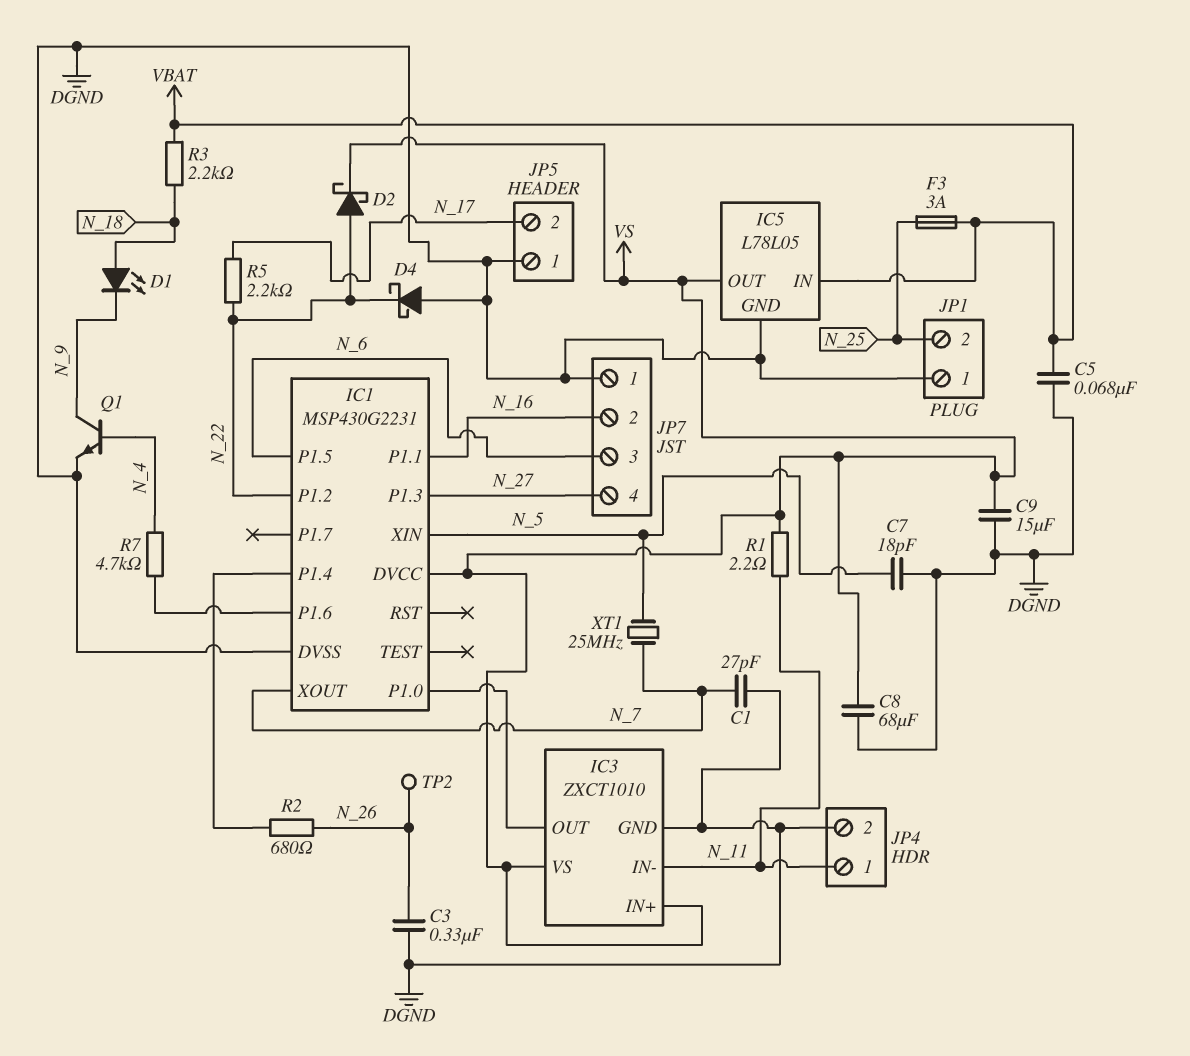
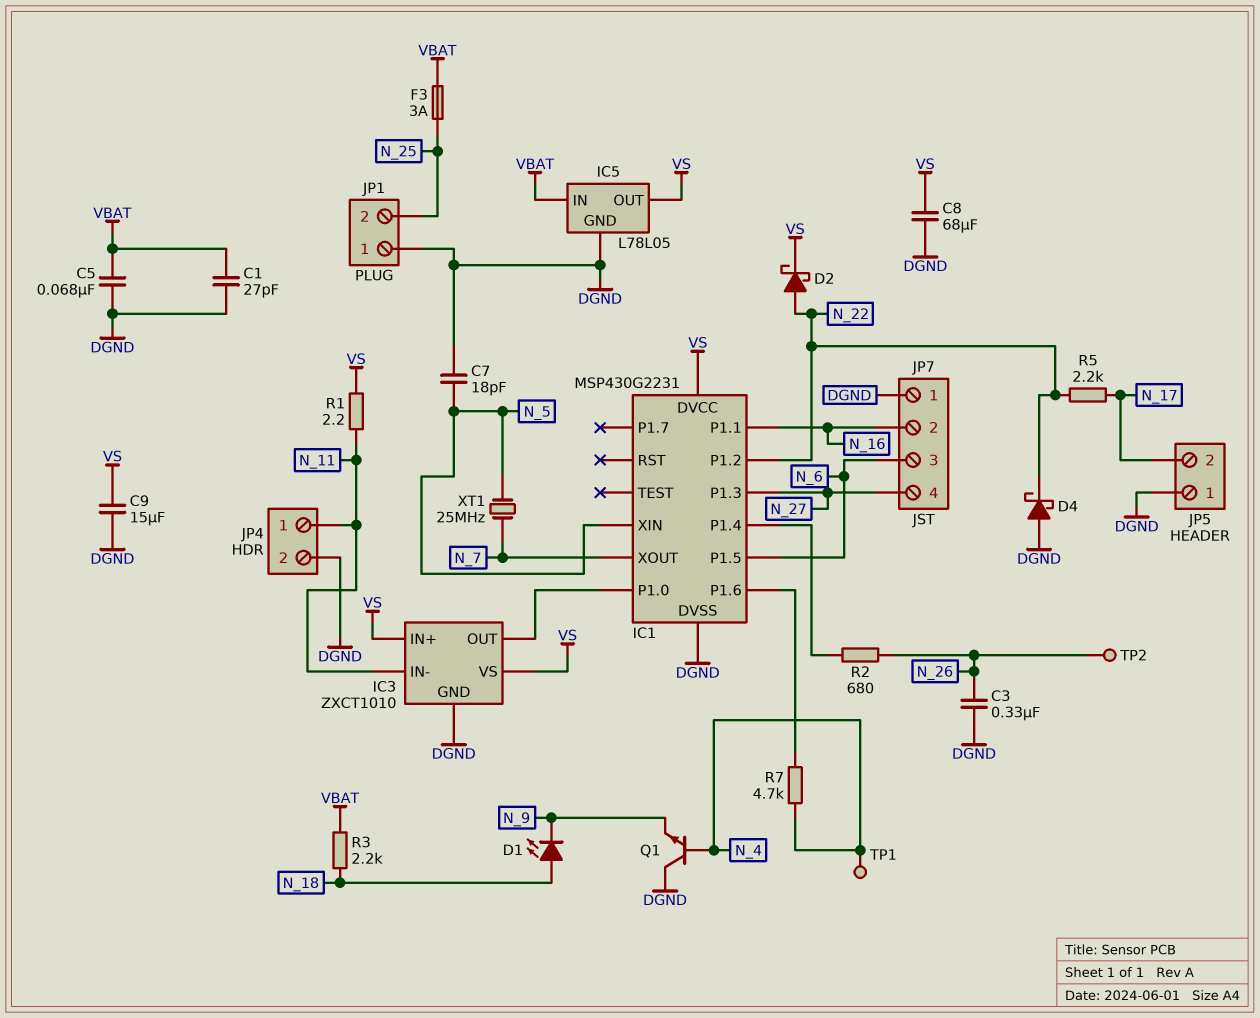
C1: 27pF (DGND, N_7) -> 27pF (DGND, VBAT)
Q1: NPN (B N_4, C N_9, E DGND) -> NPN (B N_4, C DGND, E N_9)
TP1: none -> test point (N_4)

